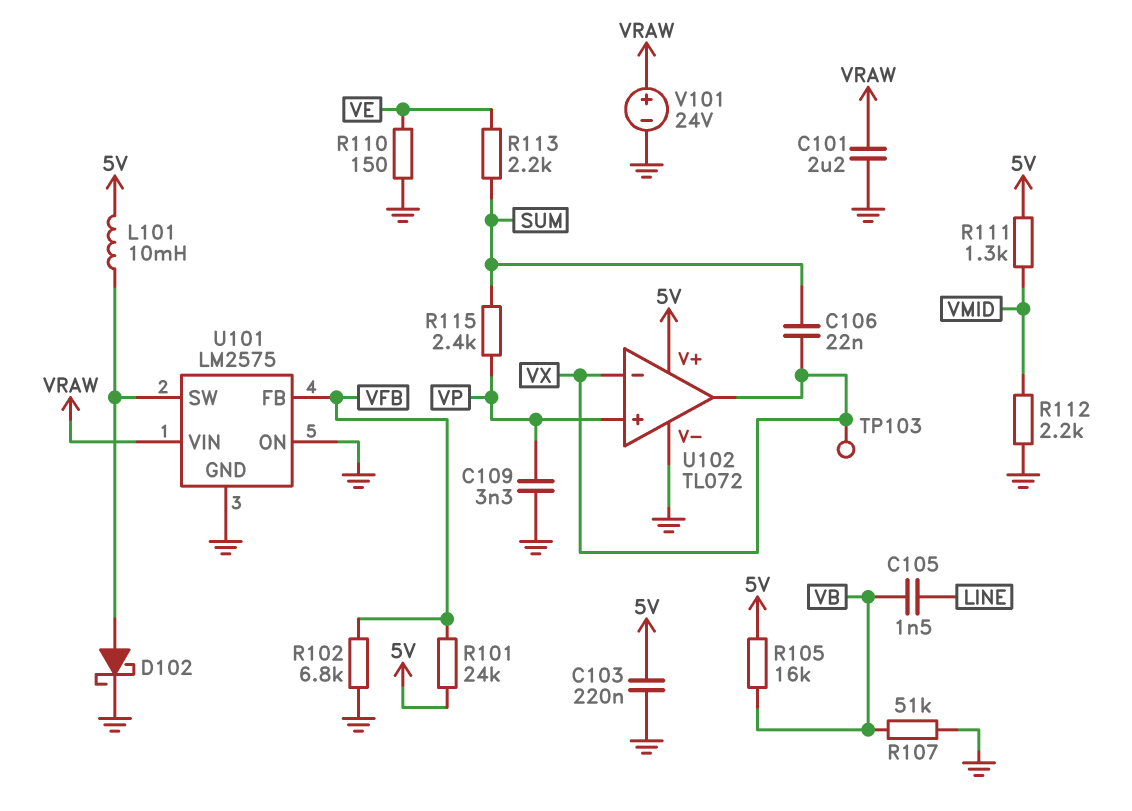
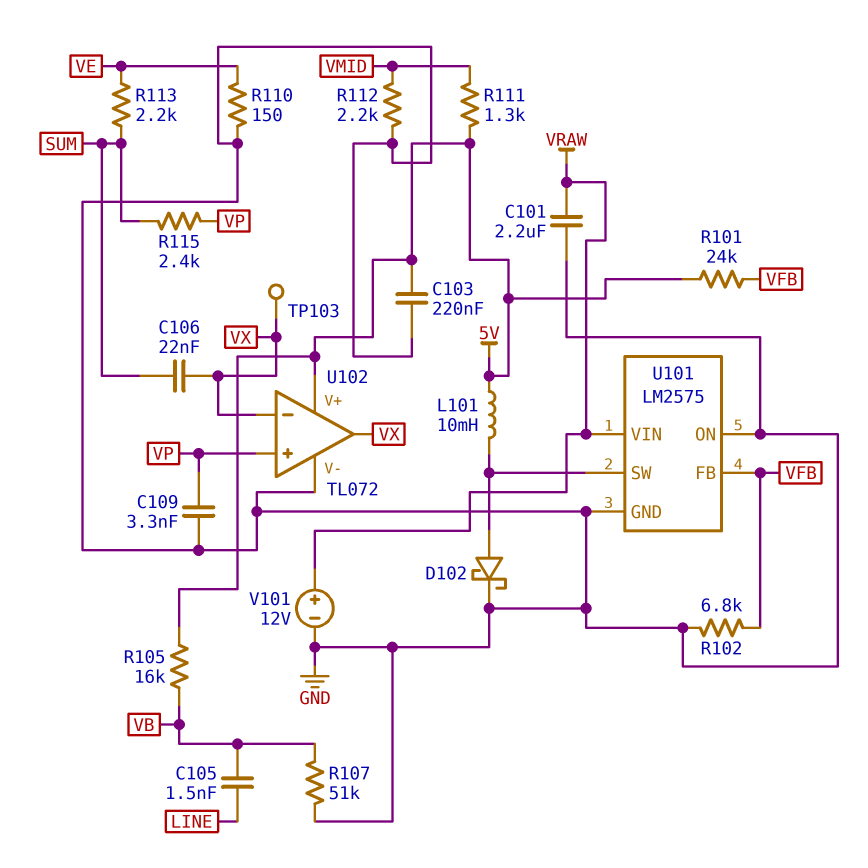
V101: 24V (plus VRAW, minus GND) -> 12V (plus VRAW, minus GND)

